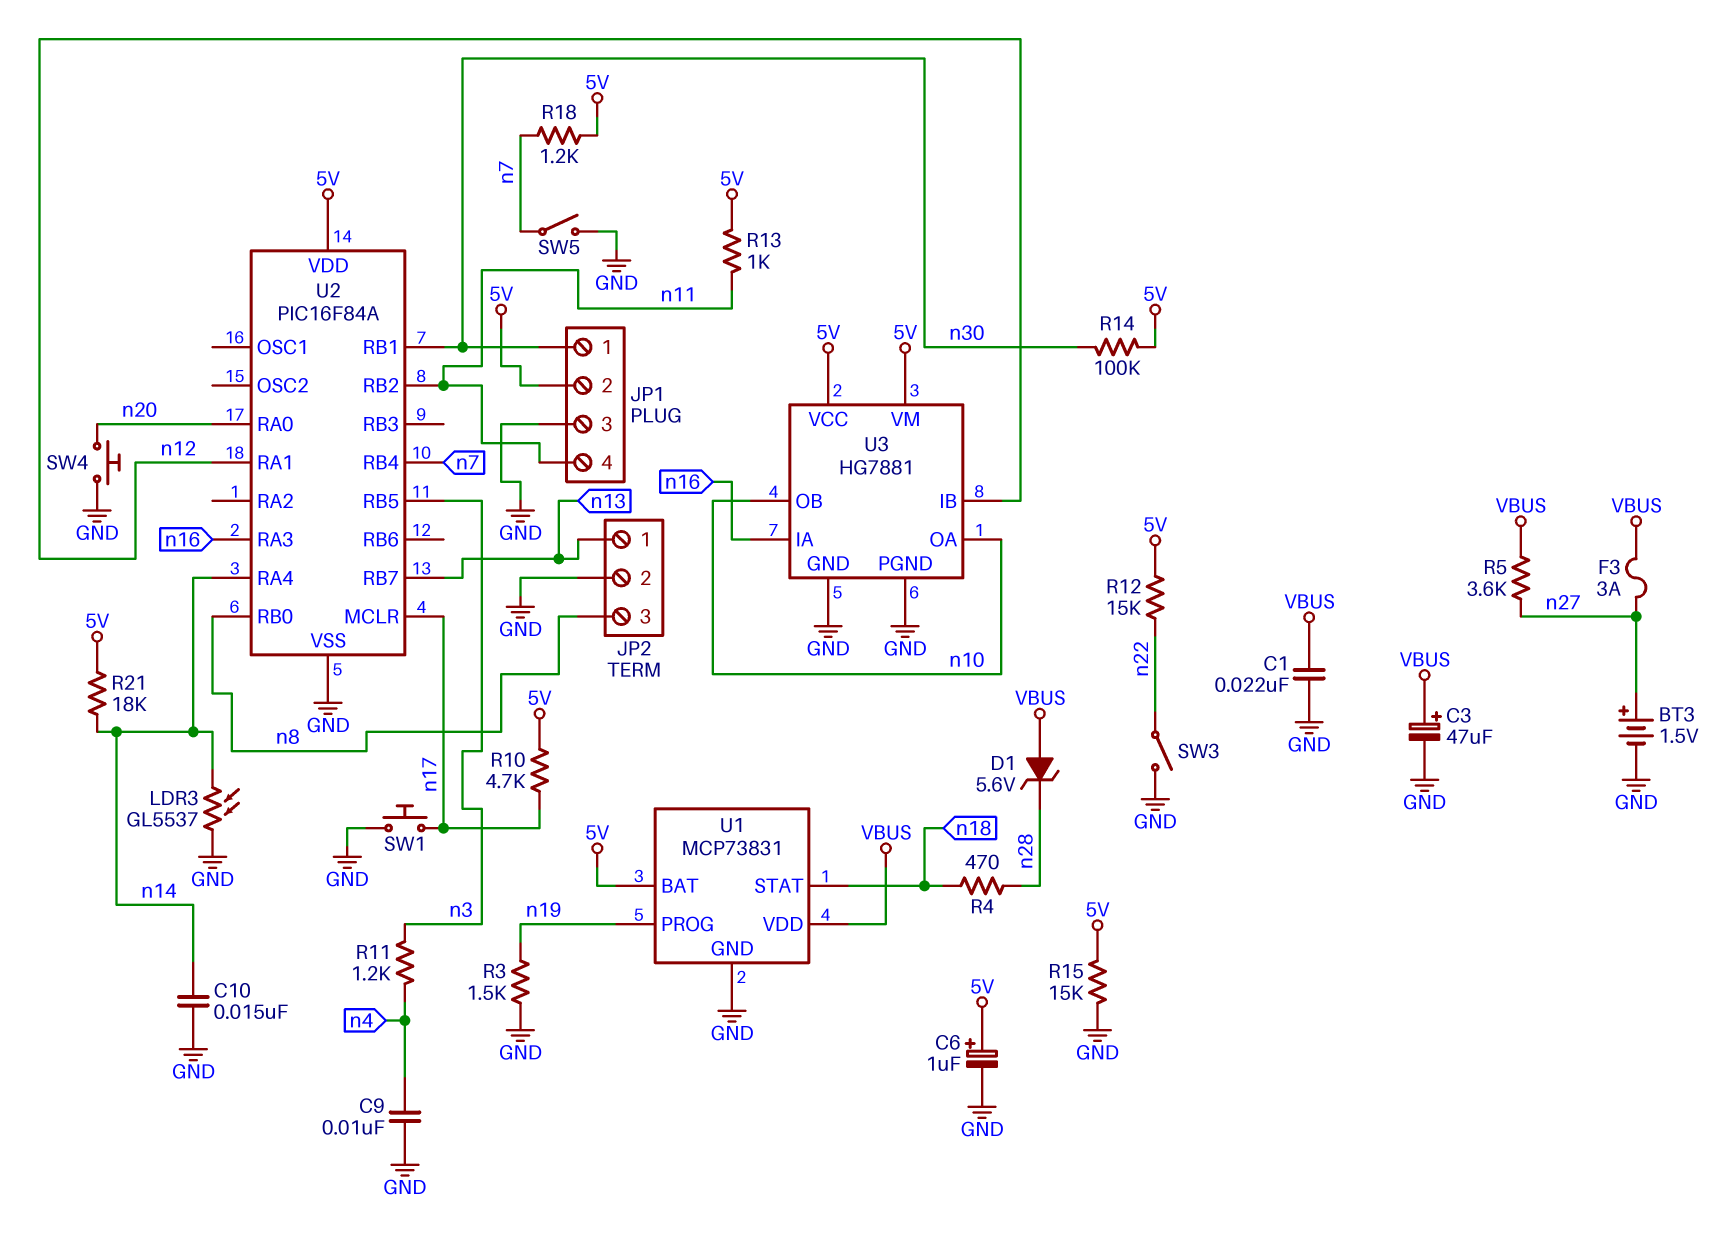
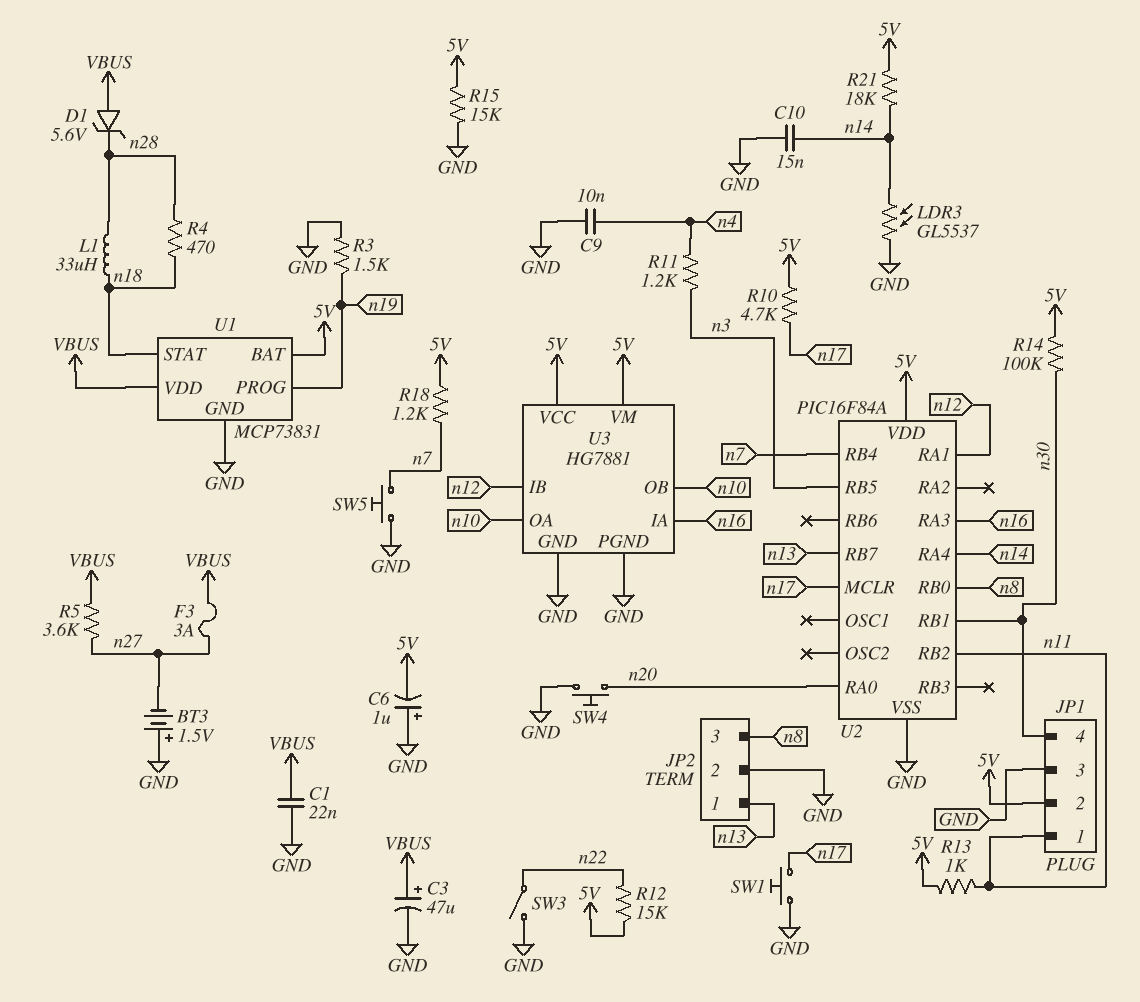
BT3: 1.5V (plus n27, minus GND) -> 1.5V (plus GND, minus n27)
C6: 1uF (plus 5V, minus GND) -> 1uF (plus GND, minus 5V)
JP1 pin 1: n30 -> n11
JP1 pin 4: n11 -> n30
L1: none -> 33uH (n18, n28)
SW5: switch (GND, n7) -> button (GND, n7)

